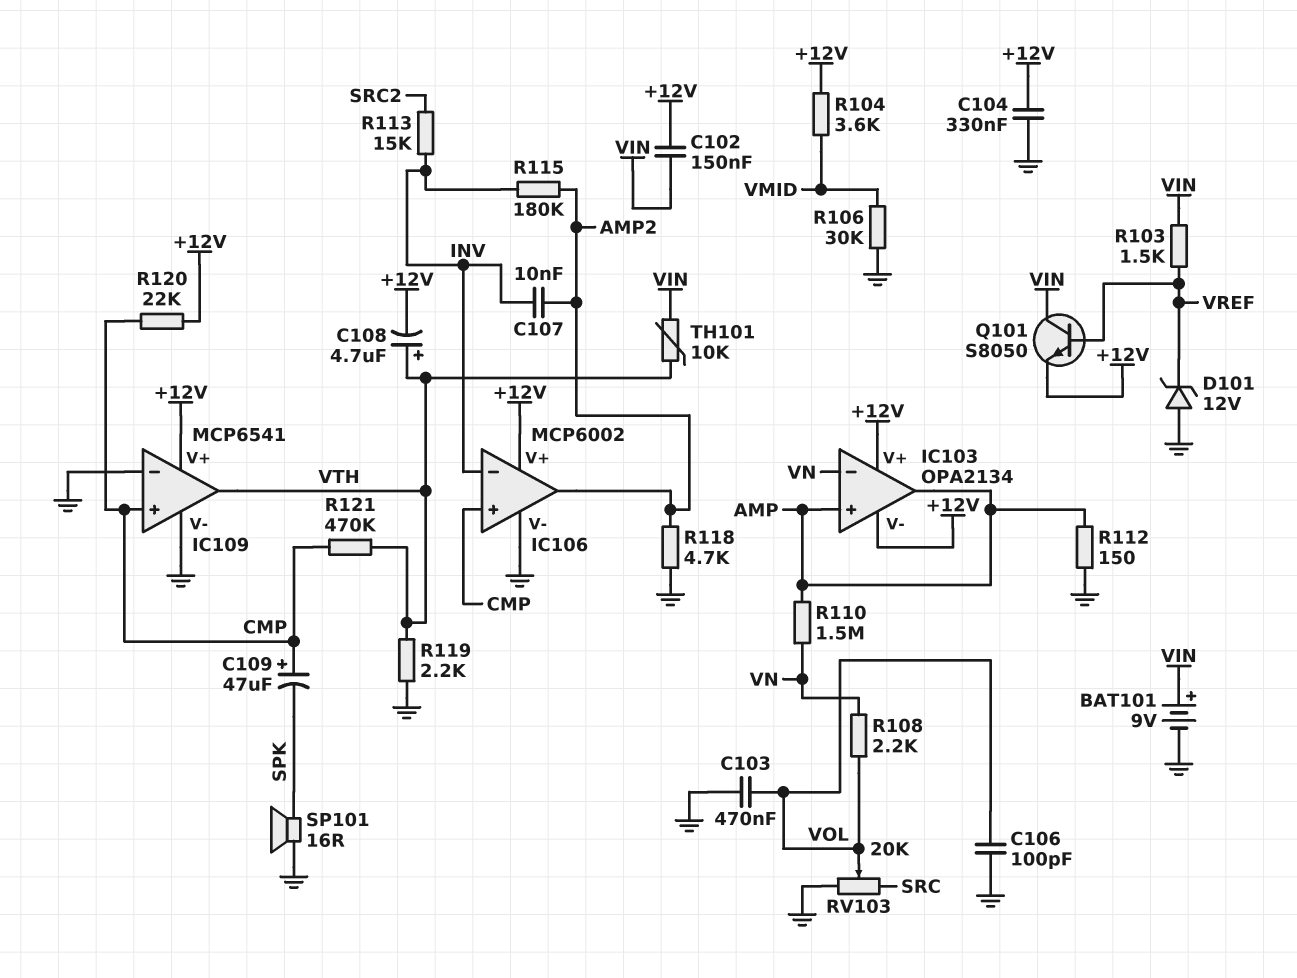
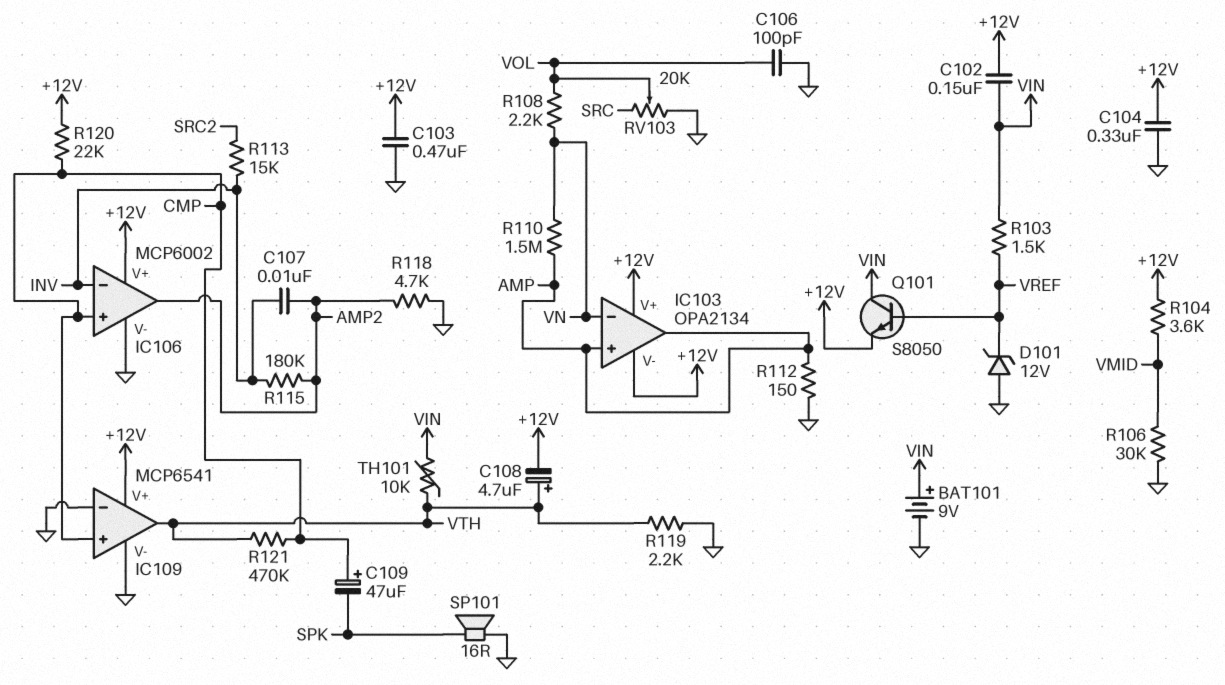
C103: 470nF (GND, VOL) -> 470nF (+12V, GND)

